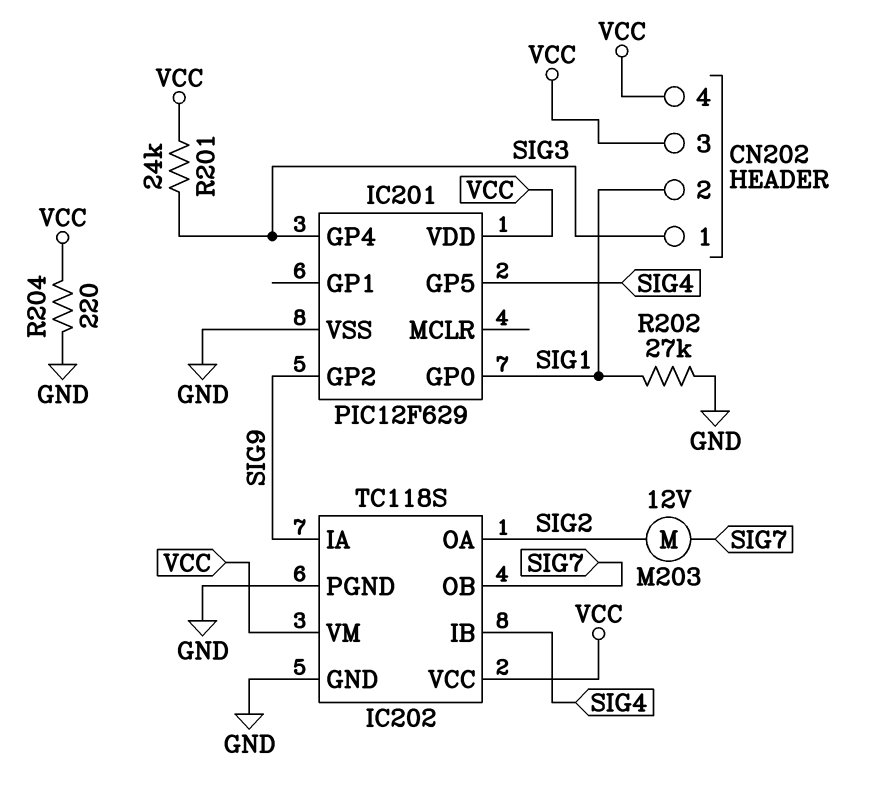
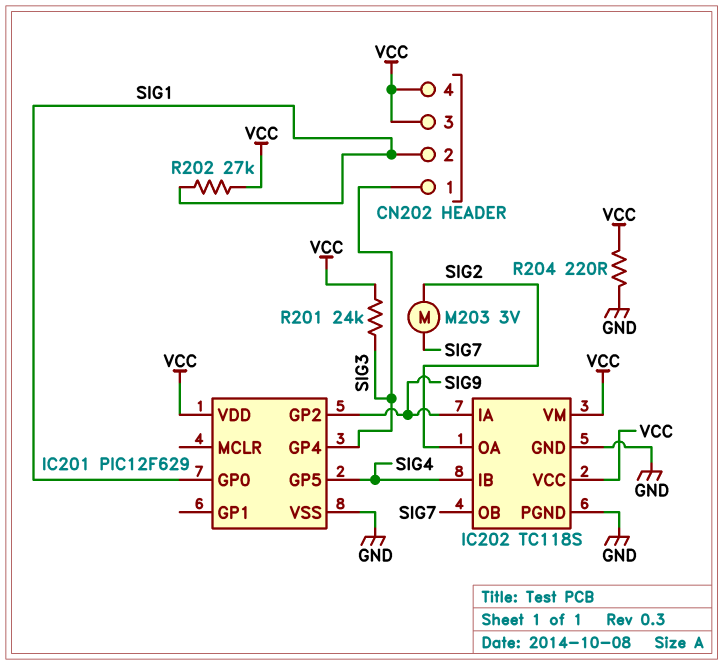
M203: motor 12V (SIG2, SIG7) -> motor 3V (SIG2, SIG7)
R202: 27k (GND, SIG1) -> 27k (SIG1, VCC)

